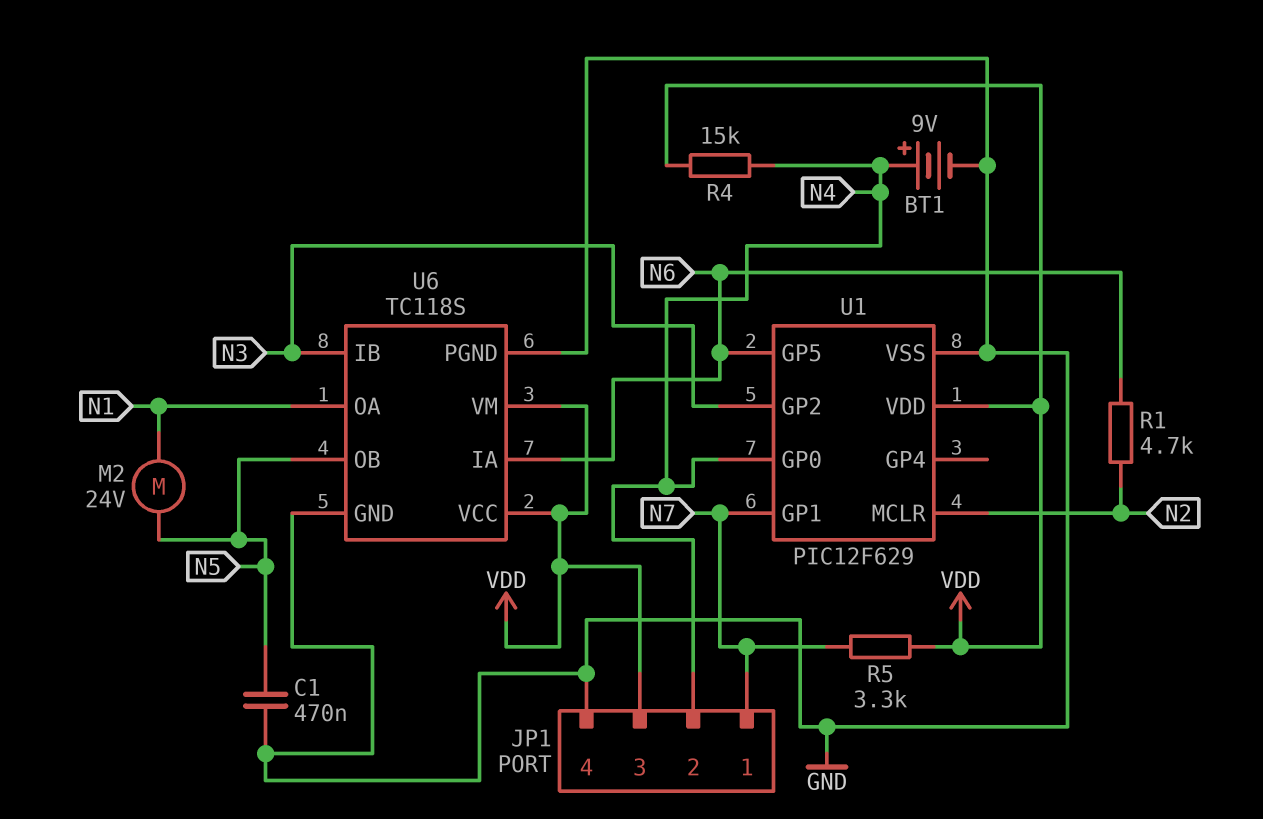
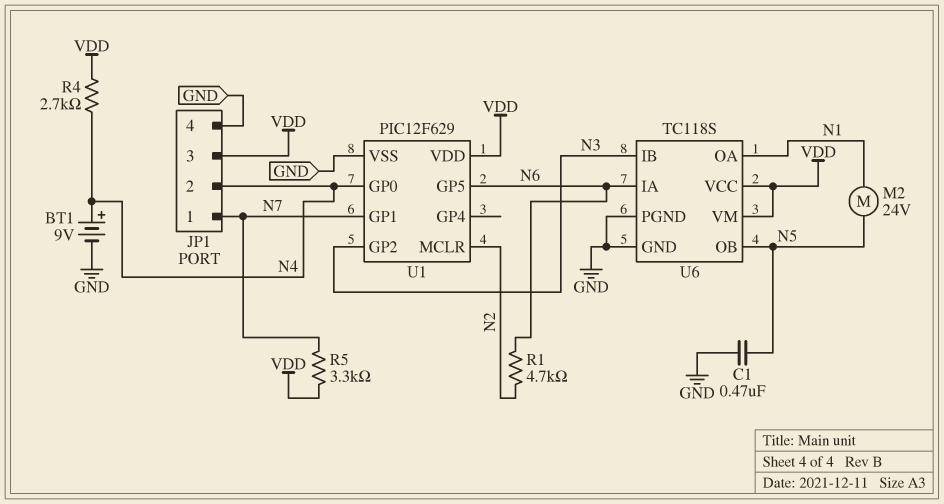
R4: 15k (N4, VDD) -> 2.7k (N4, VDD)

